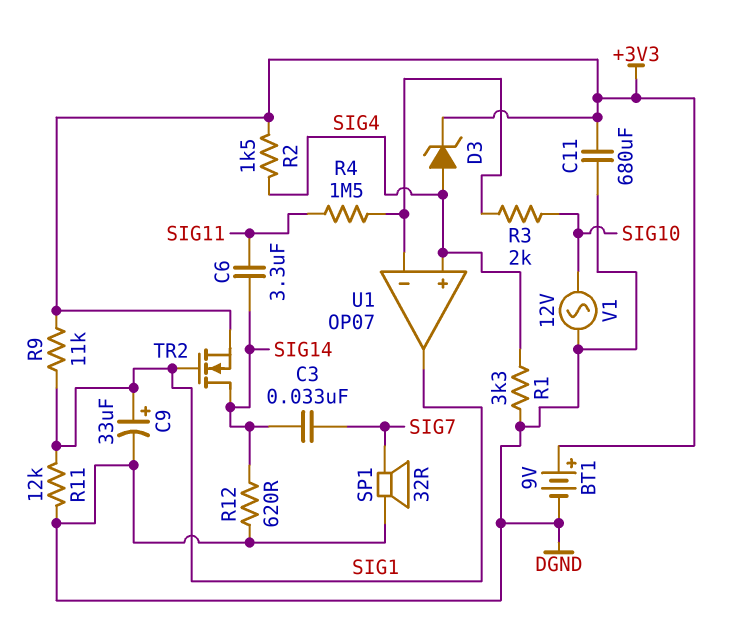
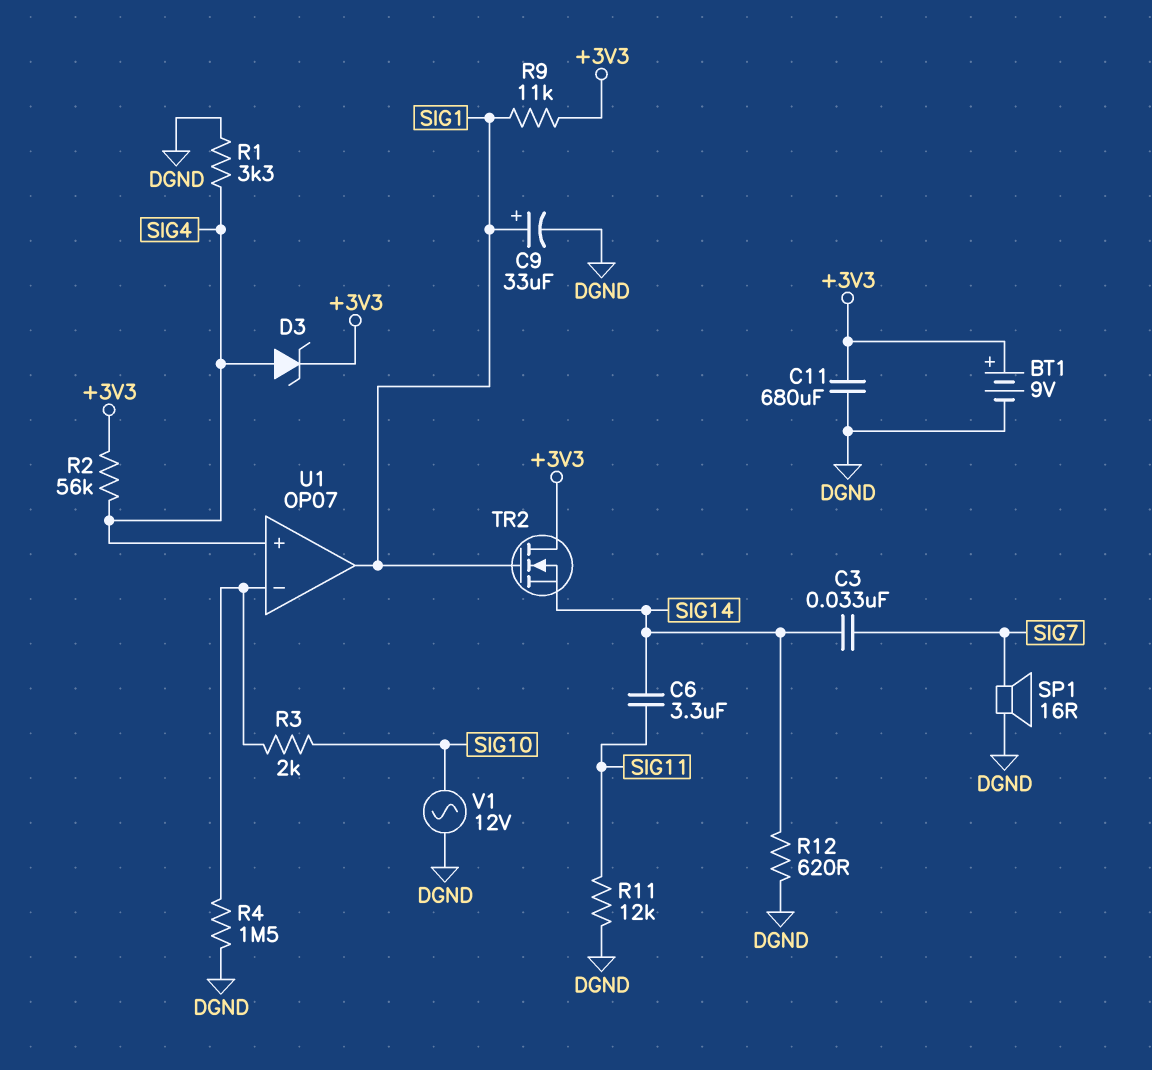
R2: 1.5k (+3V3, SIG4) -> 56k (+3V3, SIG4)
R4: 1.5M (SIG11, U1/in-) -> 1.5M (DGND, U1/in-)
R11: 12k (DGND, SIG1) -> 12k (DGND, SIG11)
SP1: speaker 32R (DGND, SIG7) -> speaker 16R (DGND, SIG7)
TR2: NMOS (G SIG1, D SIG14, S +3V3) -> NMOS (G SIG1, D +3V3, S SIG14)

